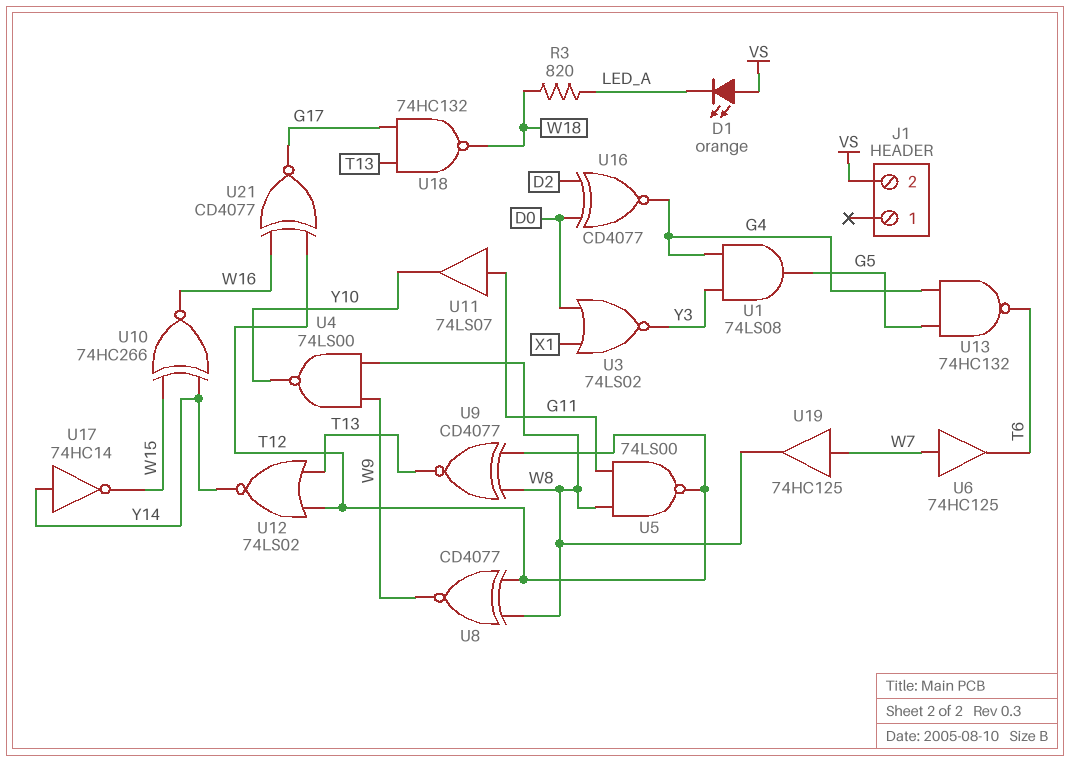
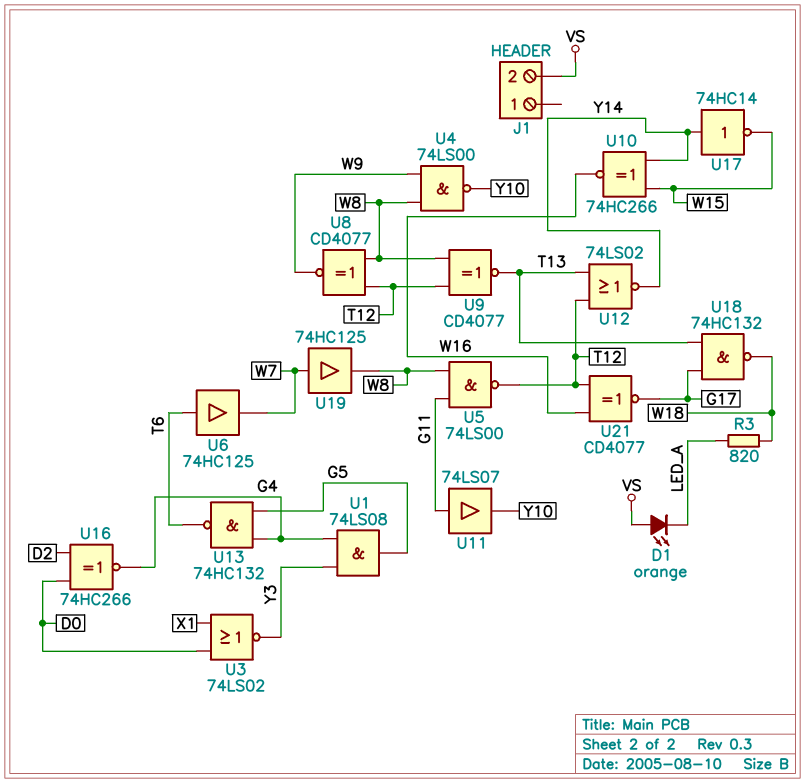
U6: buffer 74HC125 (in W7, out T6) -> buffer 74HC125 (in T6, out W7)
U16: XNOR CD4077 (in D0, in D2, out G4) -> XNOR 74HC266 (in D0, in D2, out G4)

